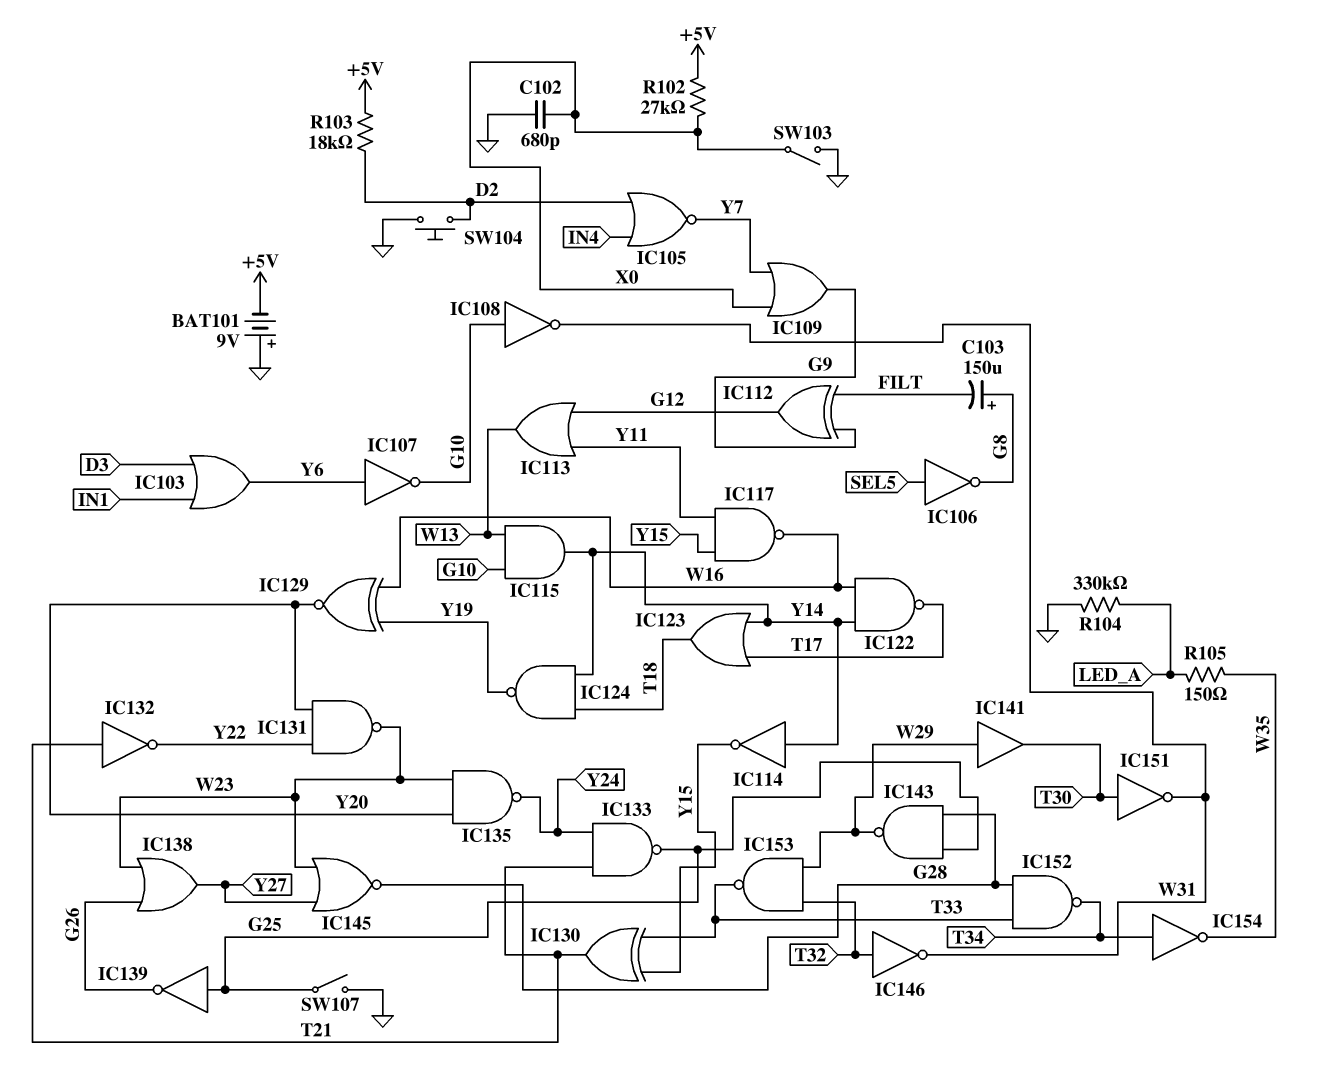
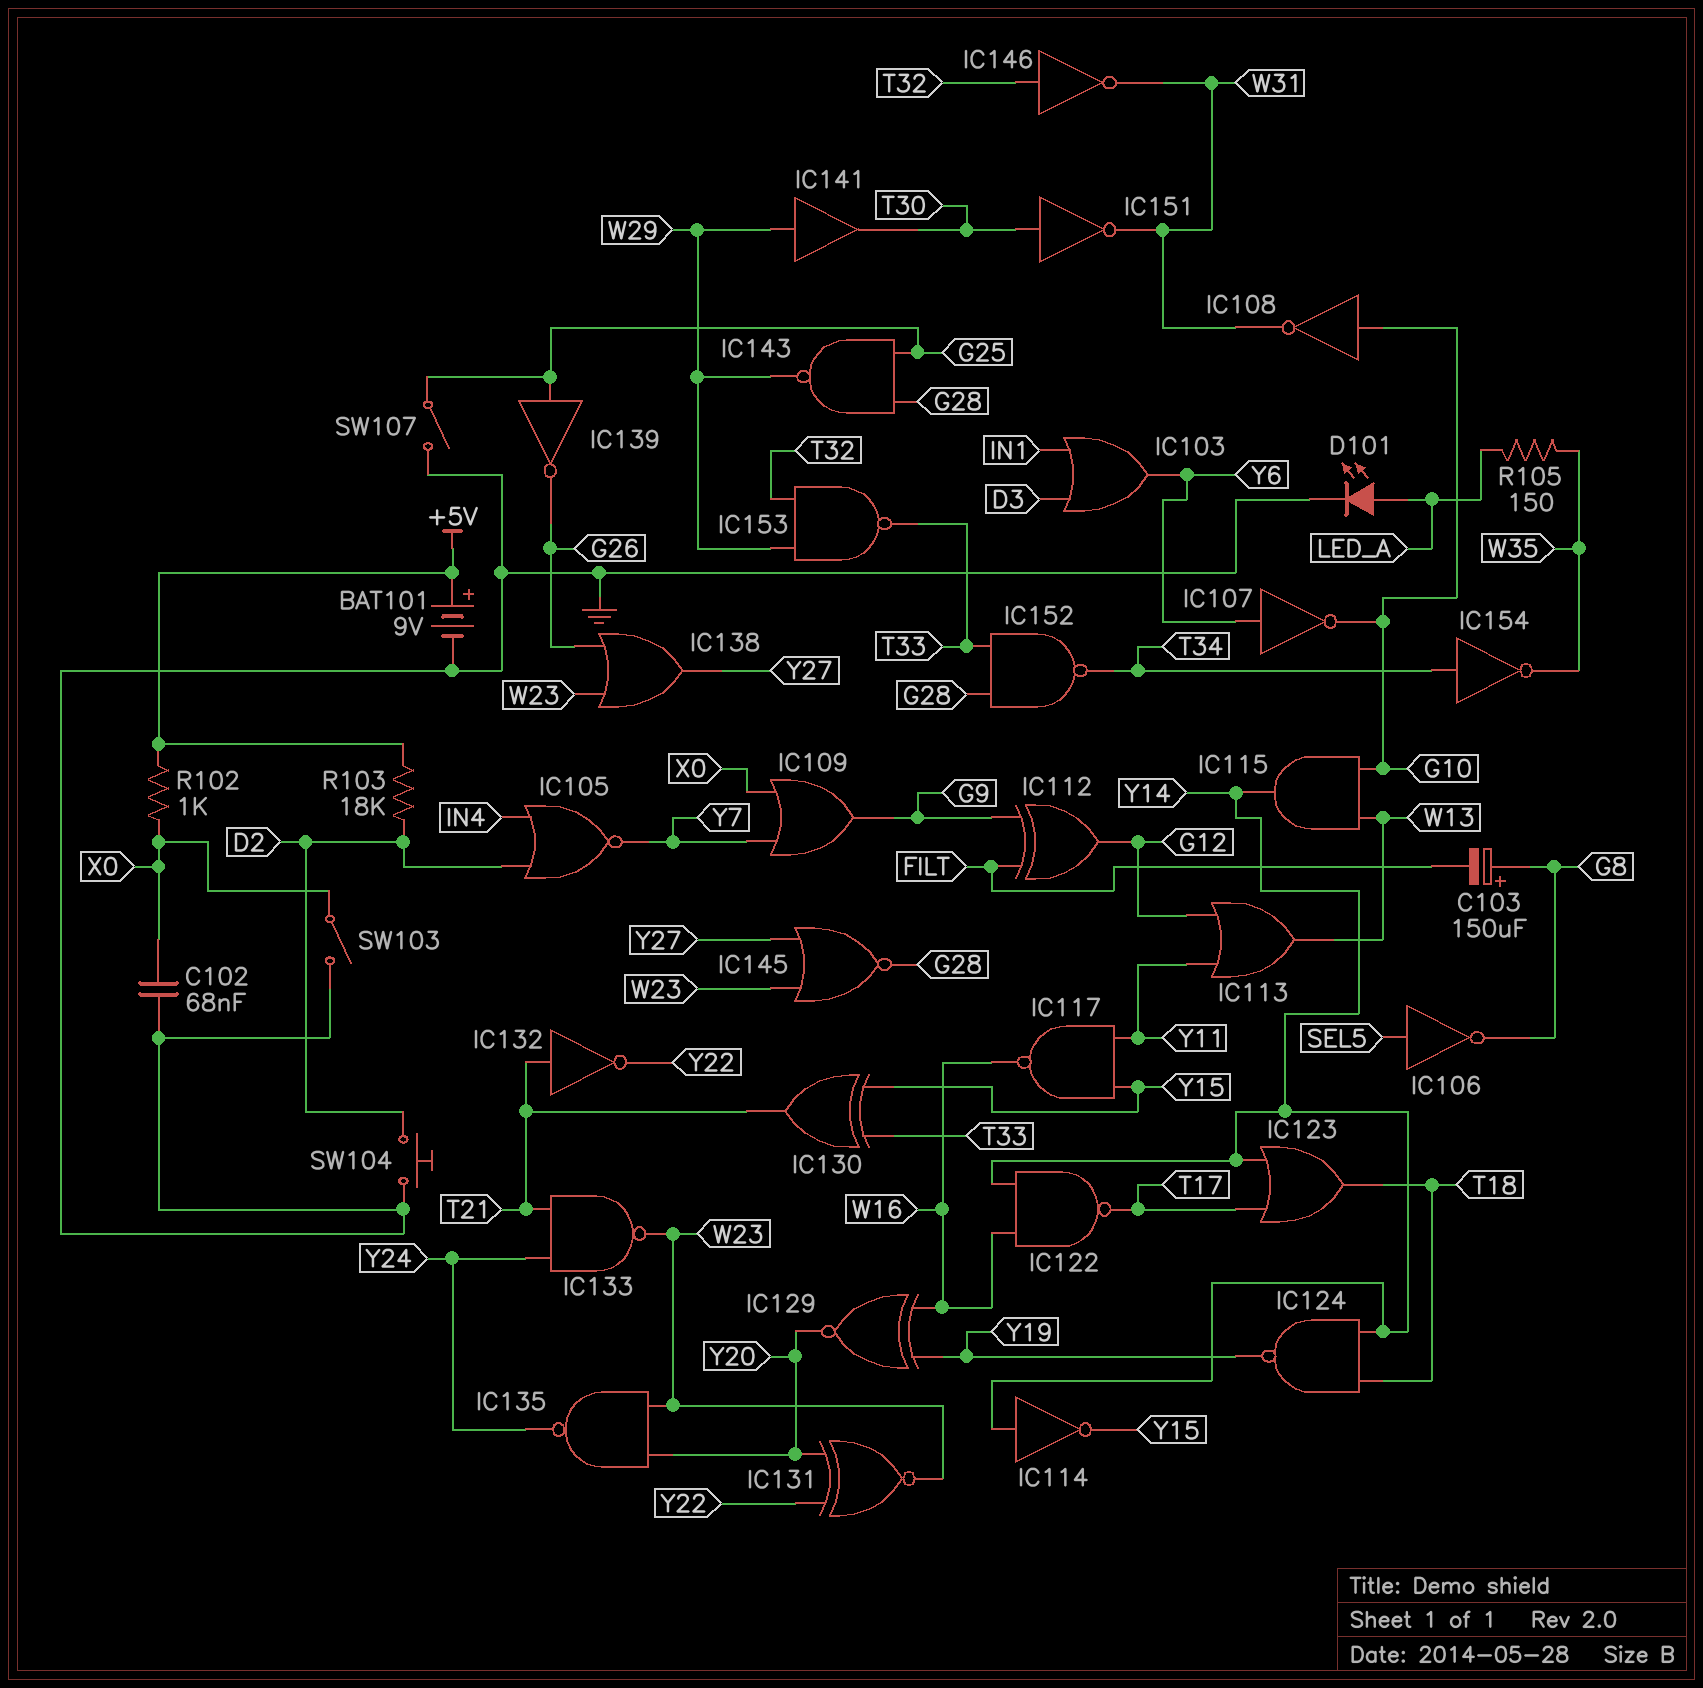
BAT101: 9V (plus GND, minus +5V) -> 9V (plus +5V, minus GND)
C102: 680pF (GND, X0) -> 68nF (GND, X0)
D101: none -> LED (A LED_A, K GND)
IC131: NAND (in Y20, in Y22, out W23) -> XNOR (in Y20, in Y22, out W23)
IC133: NAND (in T21, in Y24, out G25) -> NAND (in T21, in Y24, out W23)
R102: 27k (+5V, X0) -> 1k (+5V, X0)
R104: 330k (GND, LED_A) -> none

